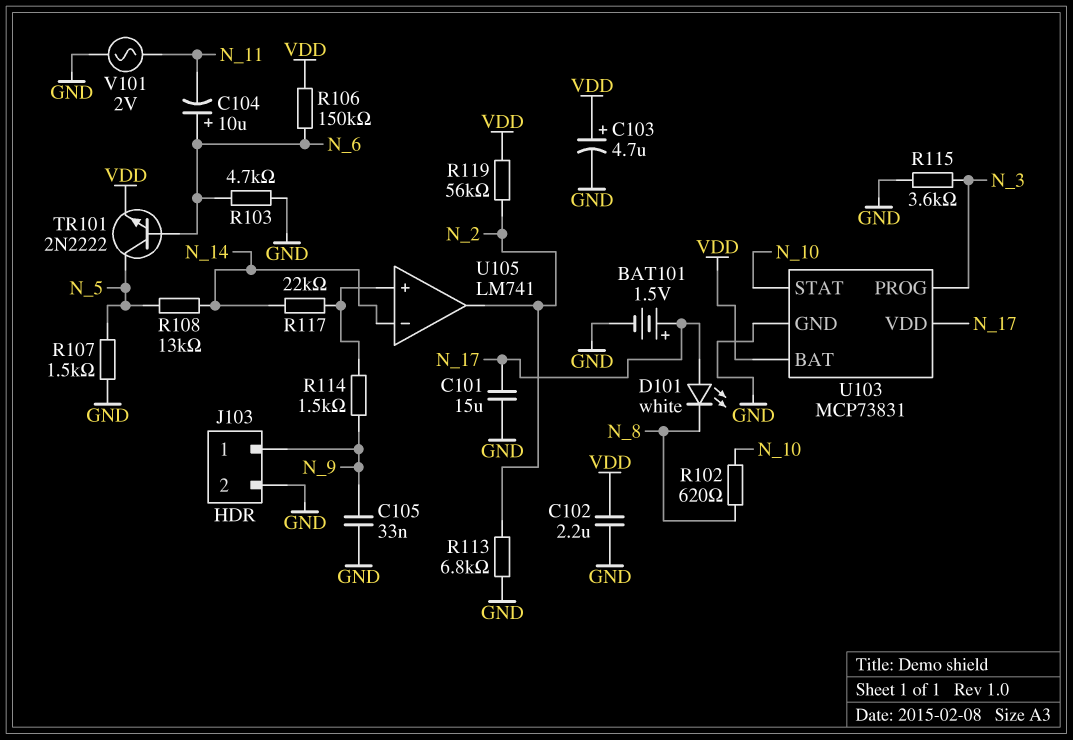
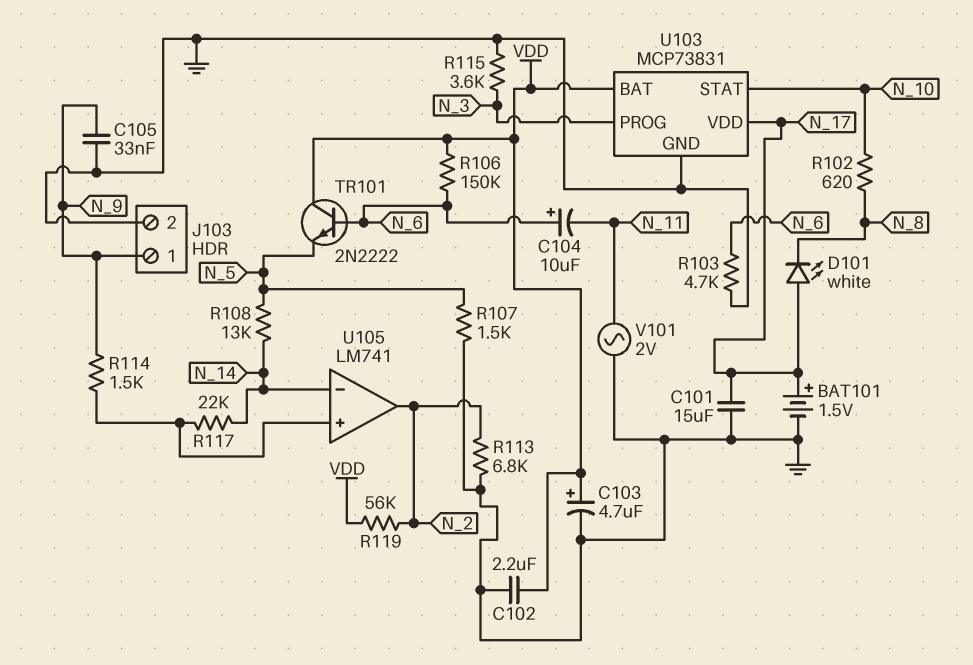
TR101: NPN 2N2222 (B N_6, C N_5, E VDD) -> NPN 2N2222 (B N_6, C VDD, E N_5)

